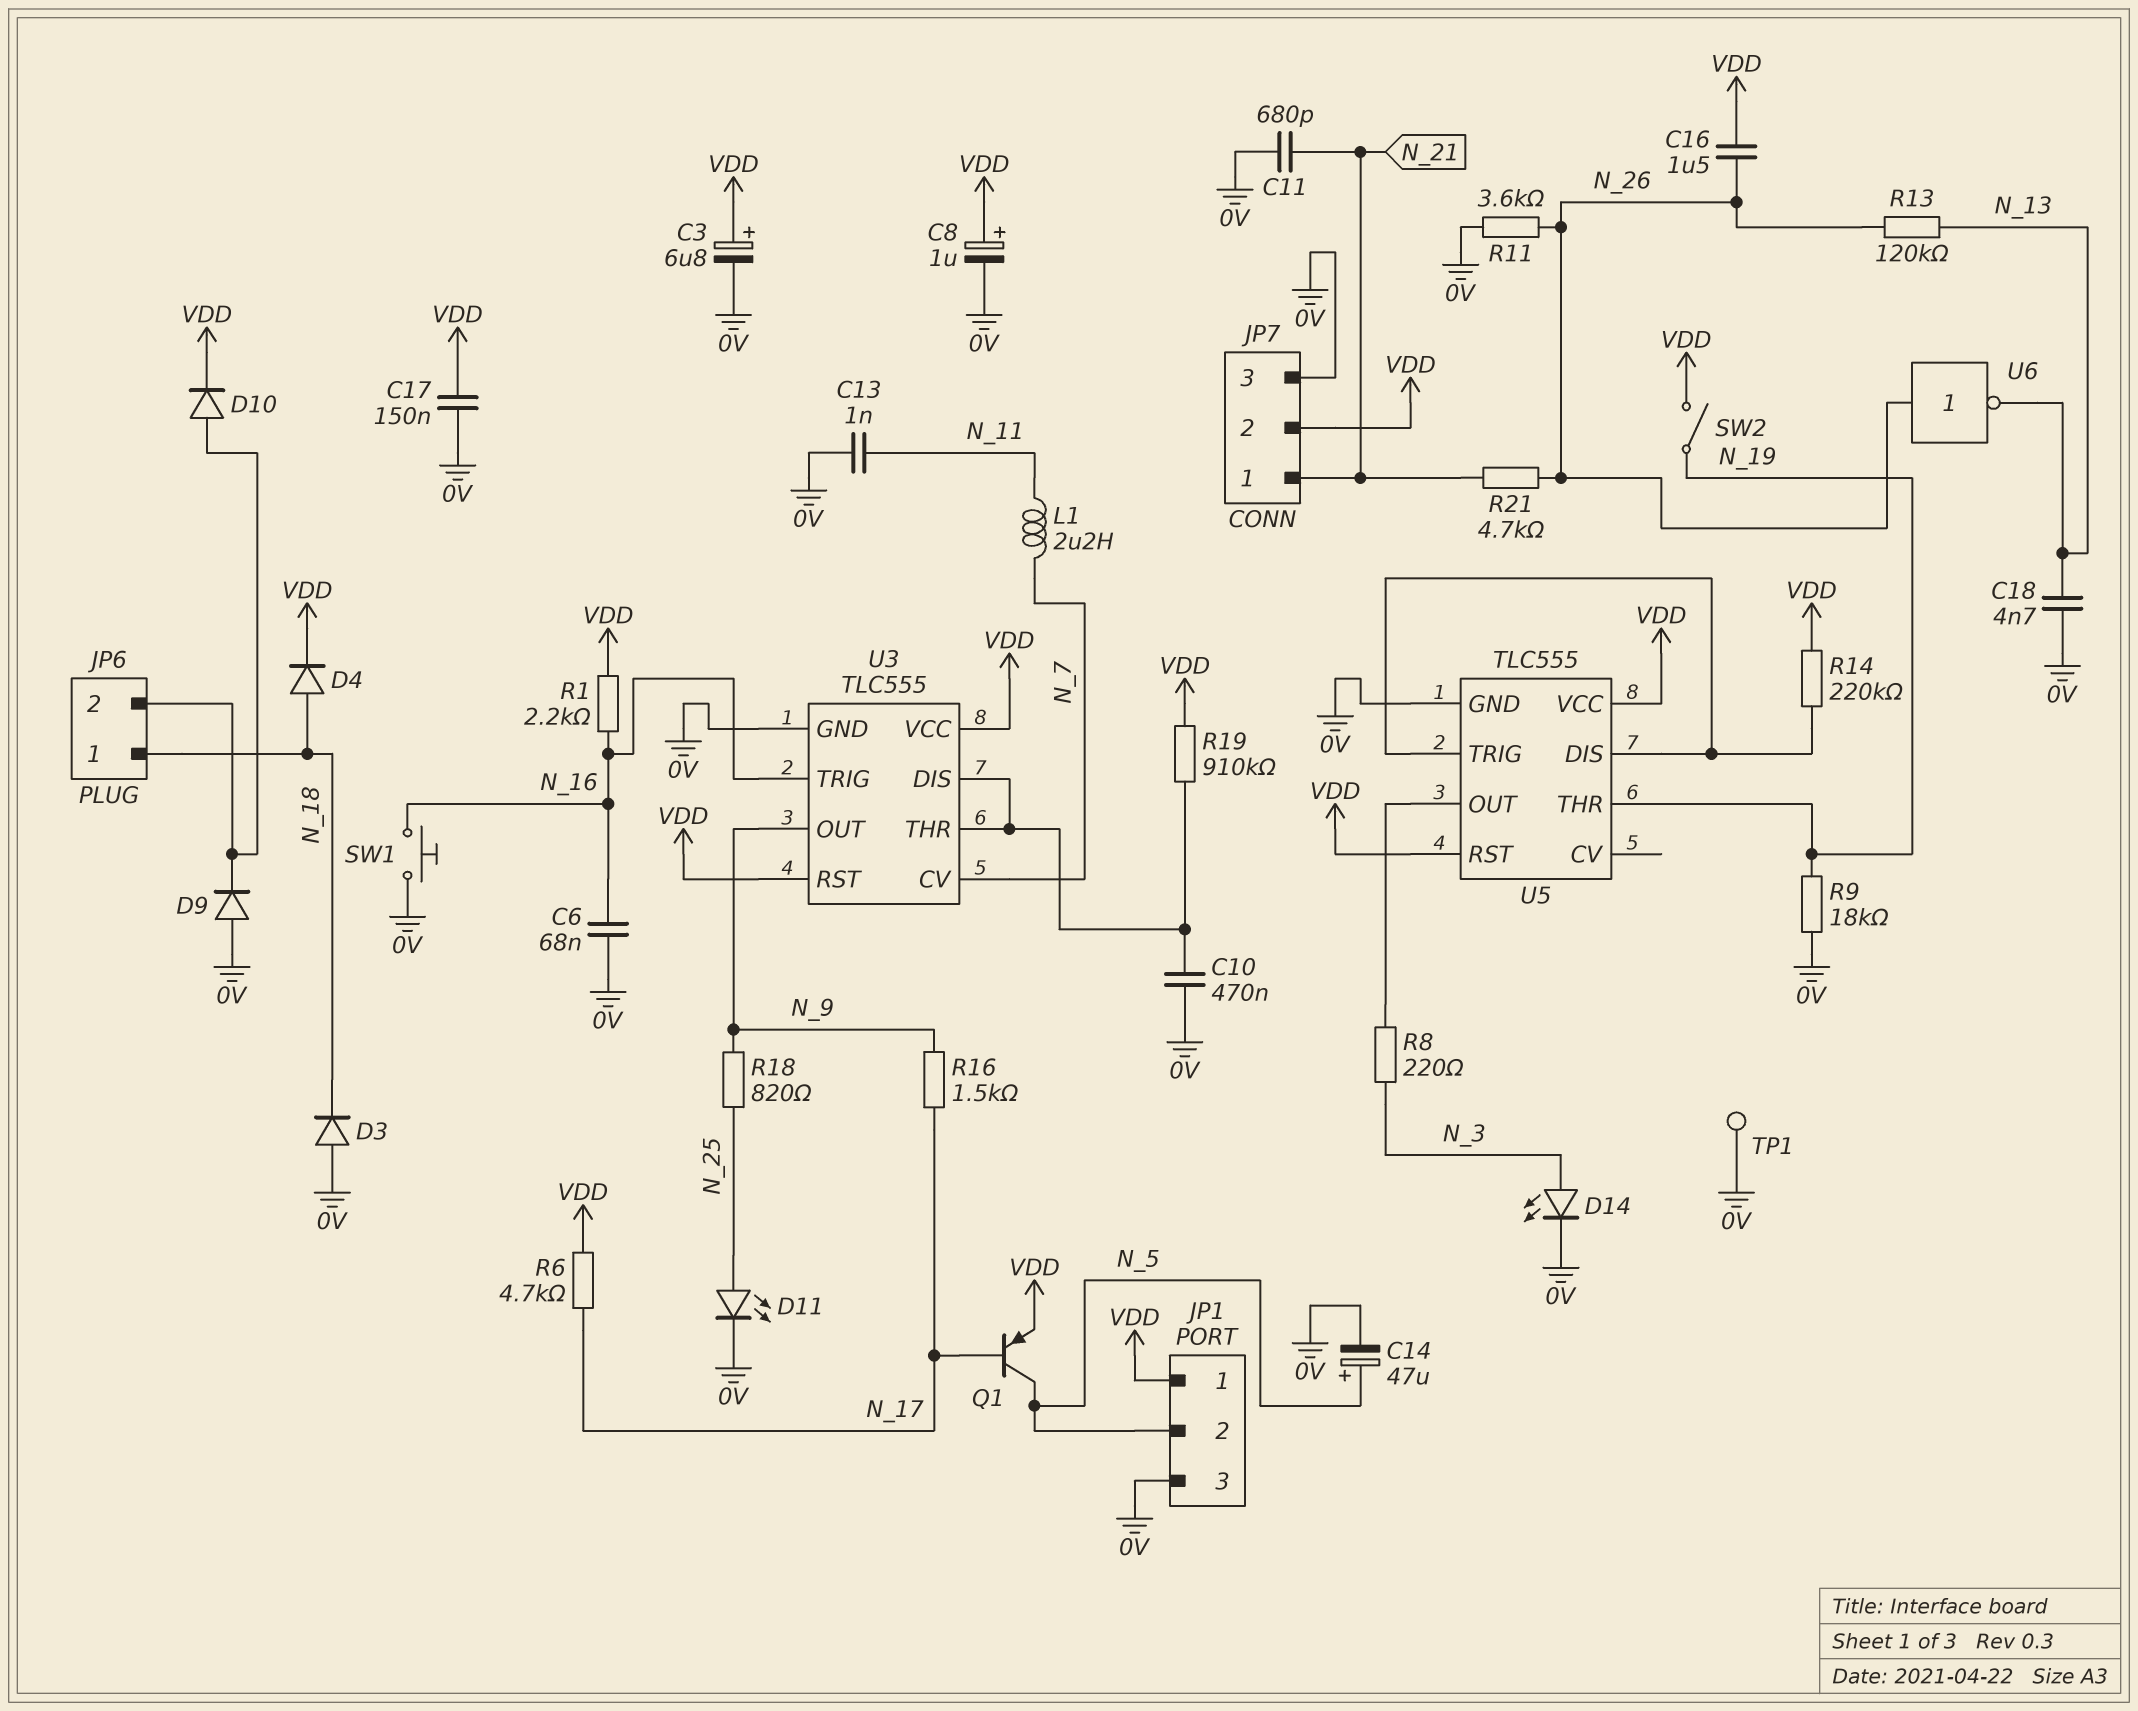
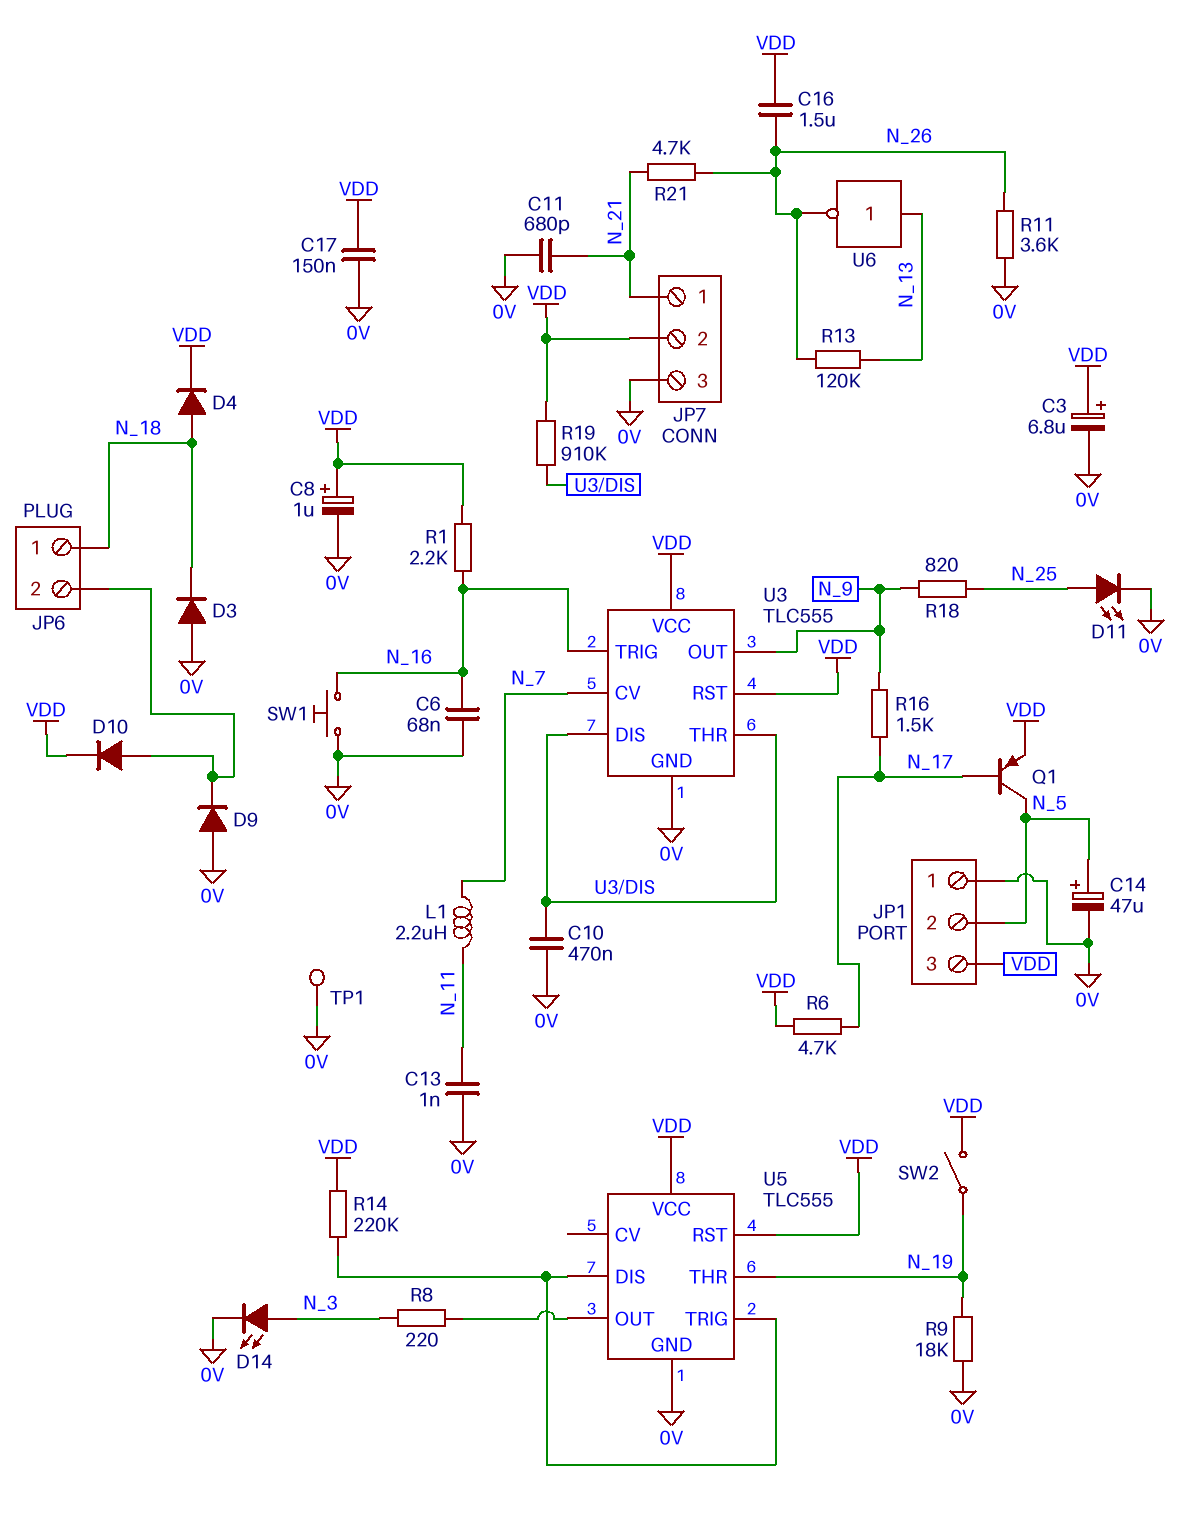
C18: 4.7nF (0V, N_13) -> none
JP1 pin 1: VDD -> 0V
JP1 pin 3: 0V -> VDD
U6: NOT (in N_26, out N_13) -> NOT (in N_13, out N_26)

